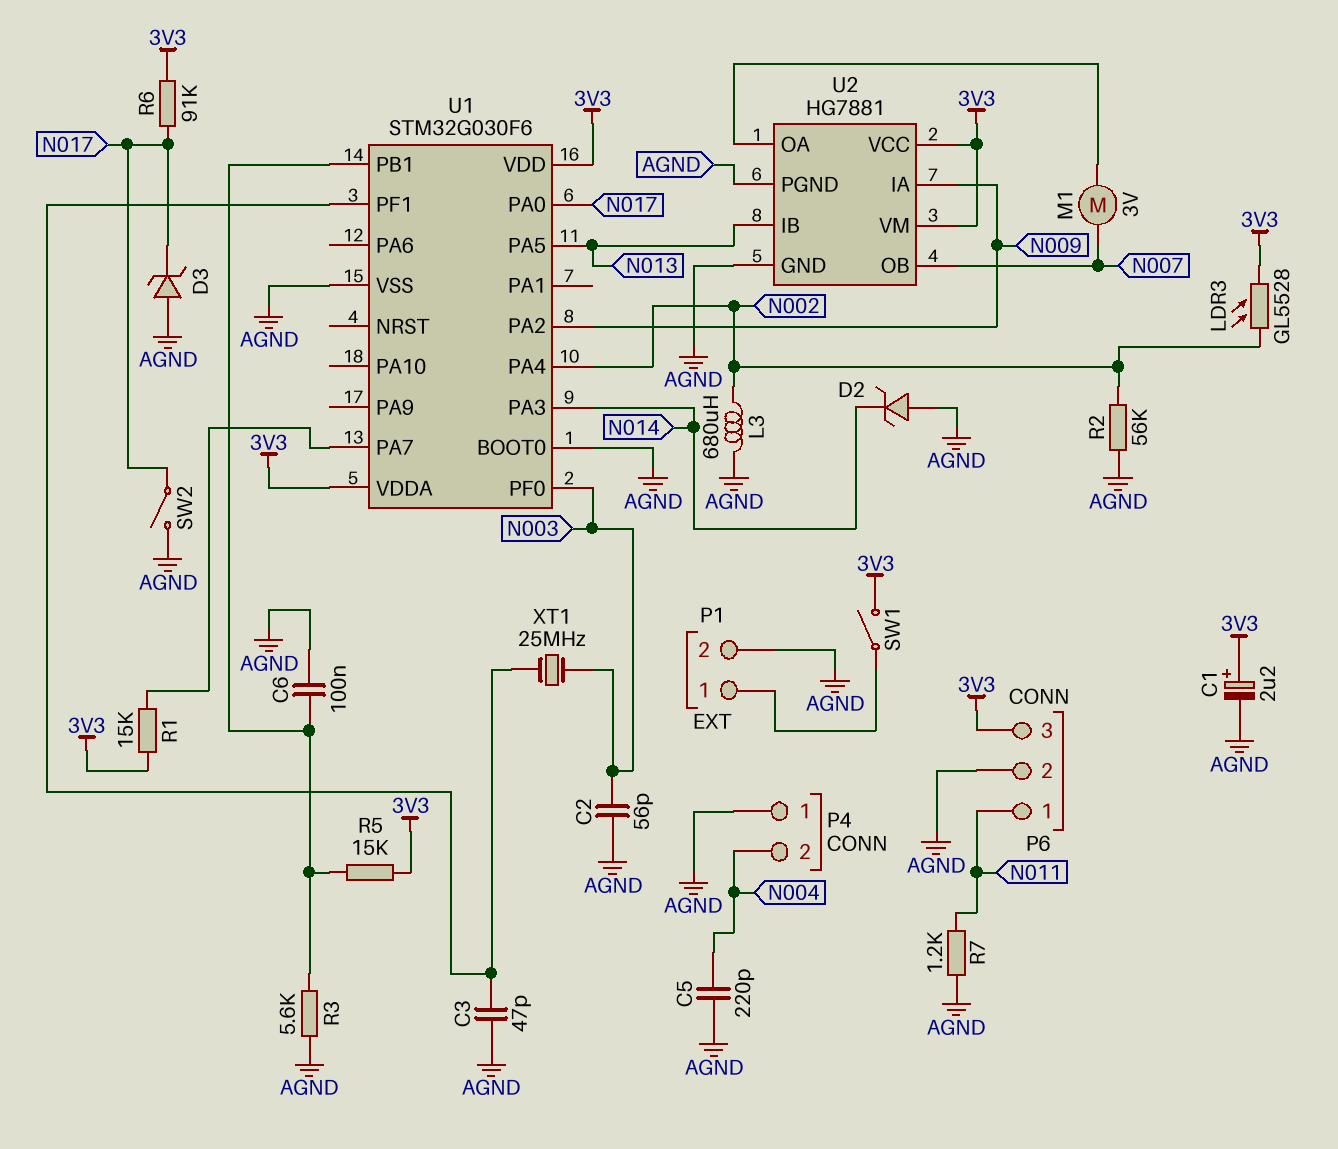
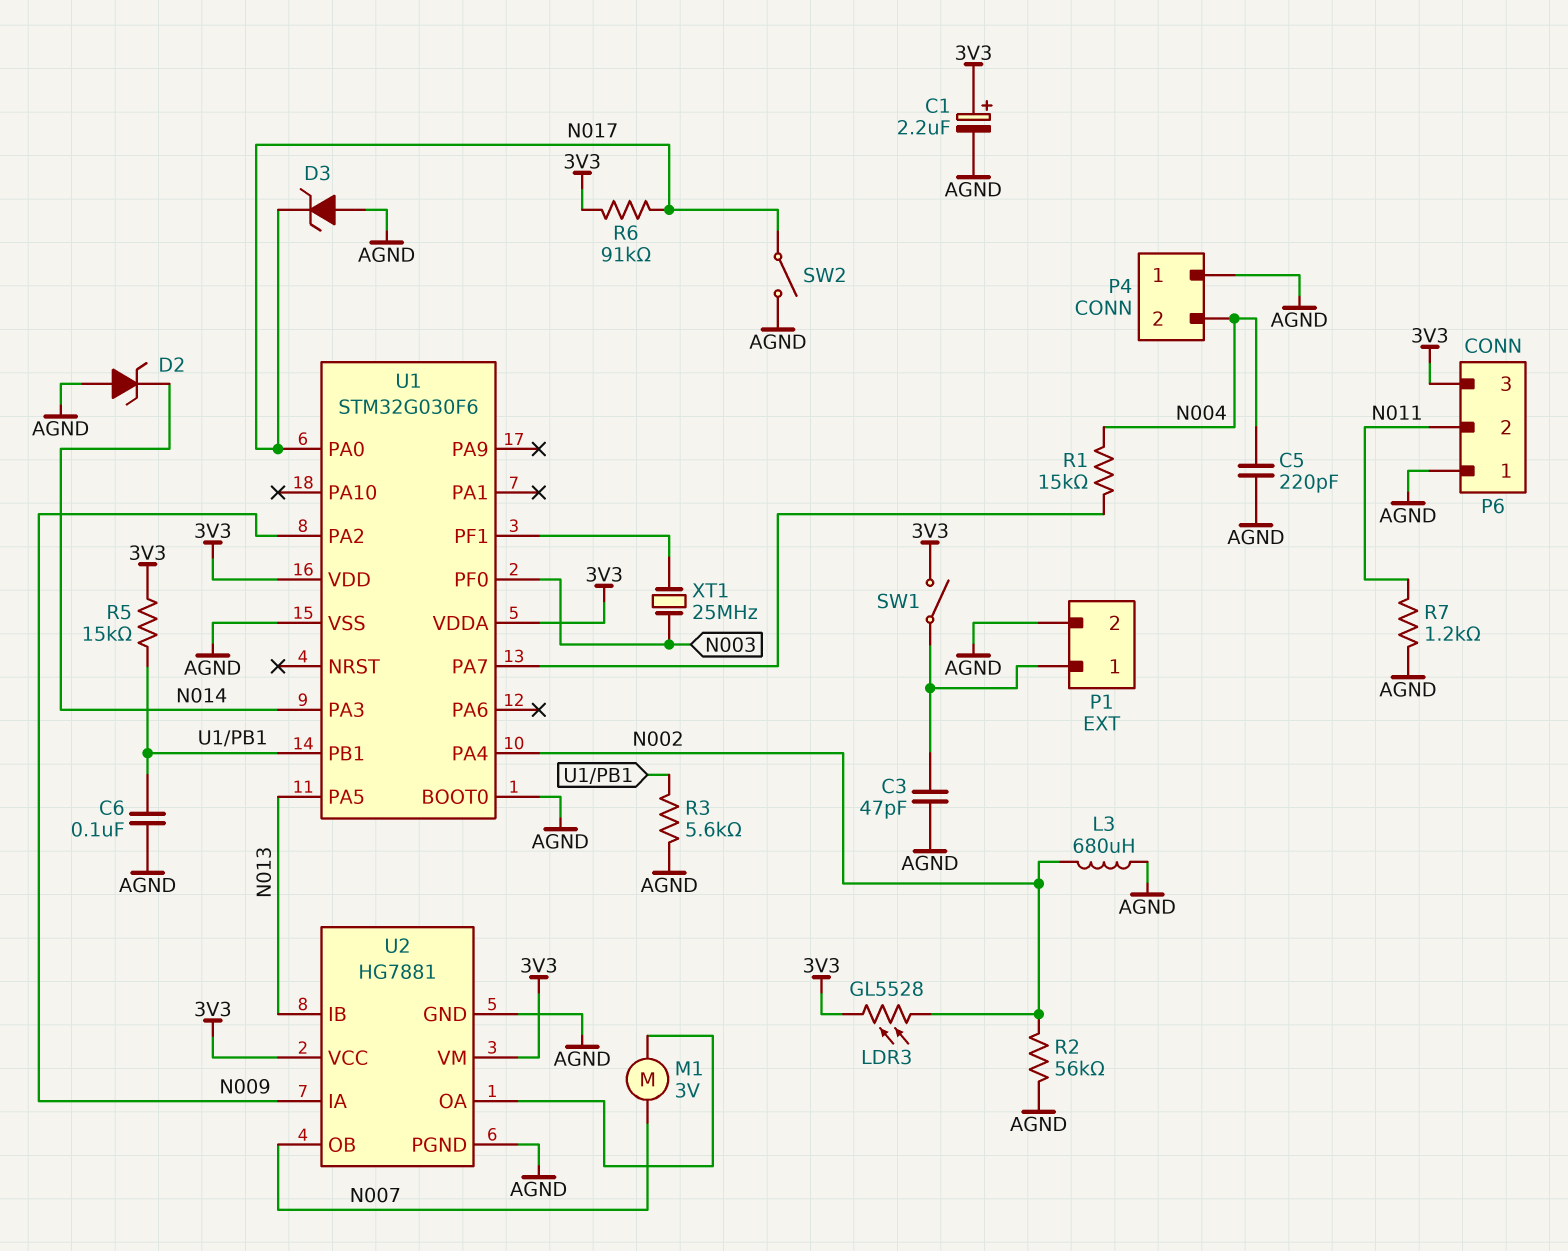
C2: 56pF (AGND, N003) -> none
C3: 47pF (AGND, U1/PF1) -> 47pF (AGND, P1/1)
P6 pin 1: N011 -> AGND
P6 pin 2: AGND -> N011
R1: 15k (3V3, U1/PA7) -> 15k (N004, U1/PA7)

